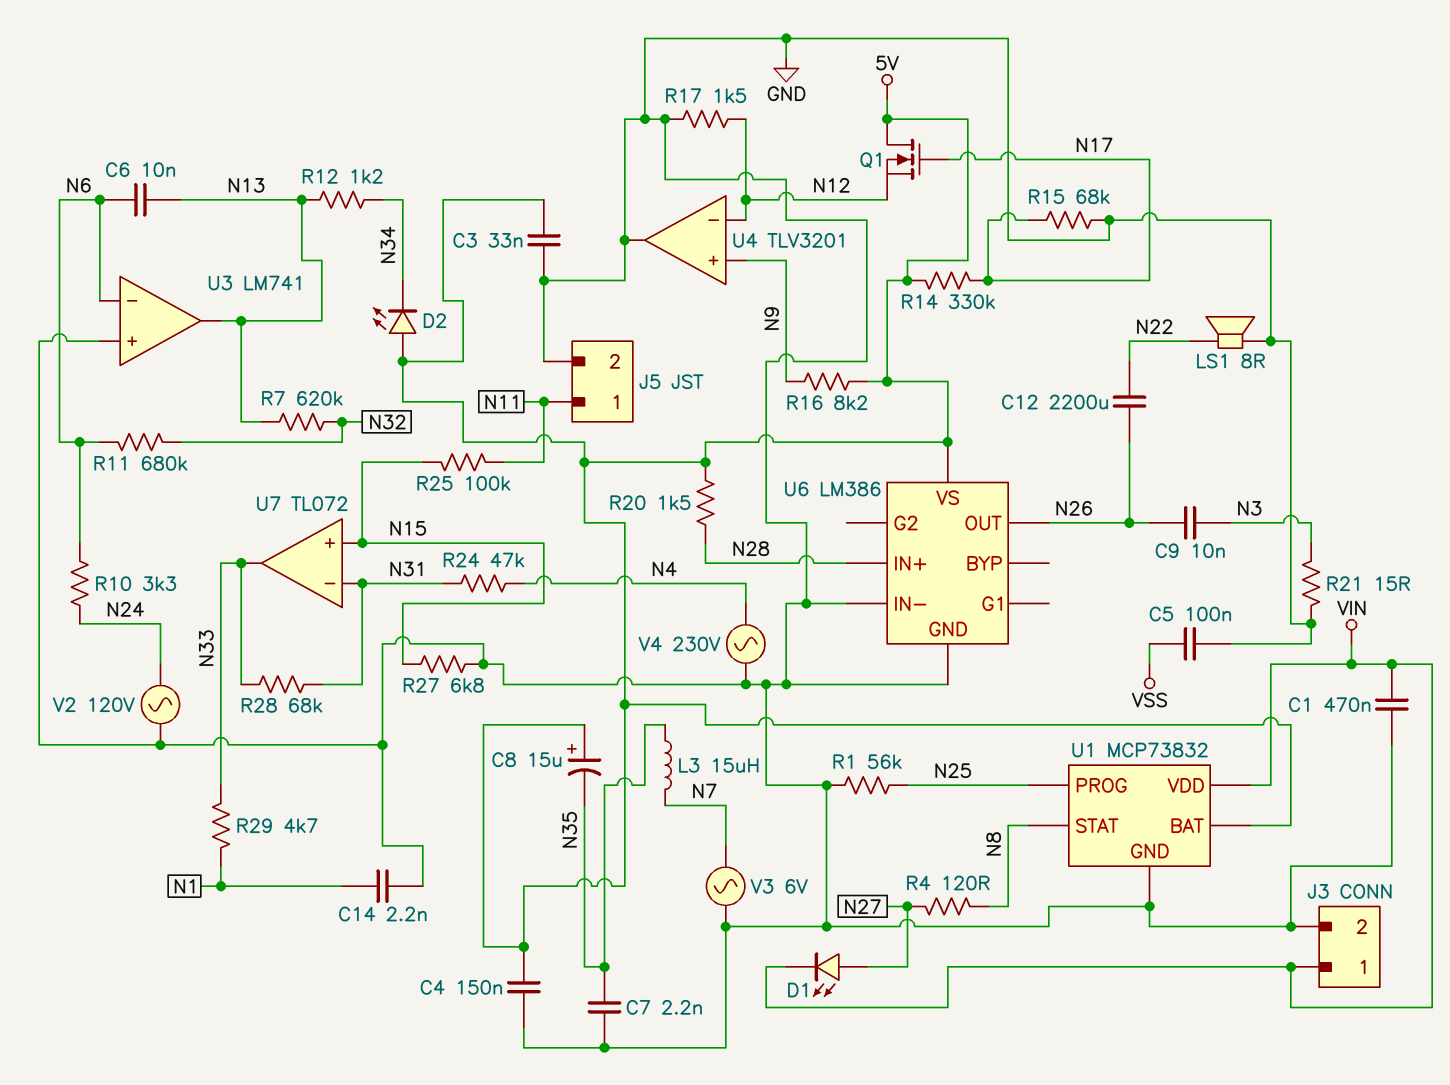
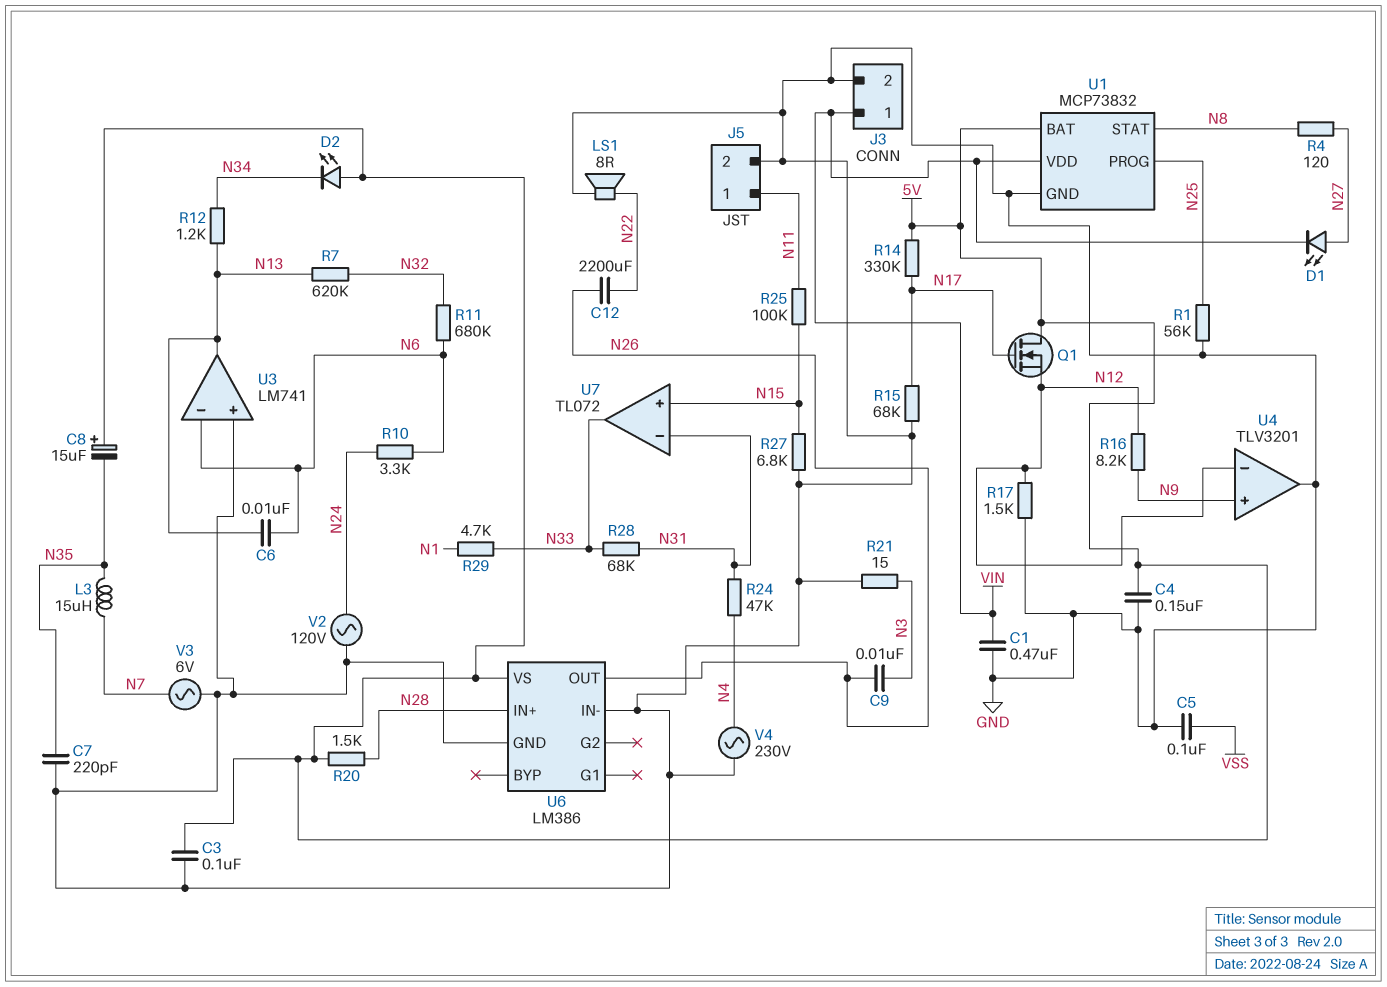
C3: 33nF (5V, GND) -> 100nF (5V, GND)
C7: 2.2nF (GND, N35) -> 220pF (GND, N35)
C14: 2.2nF (GND, N1) -> none
R16: 8.2k (5V, N9) -> 8.2k (N9, N12)

